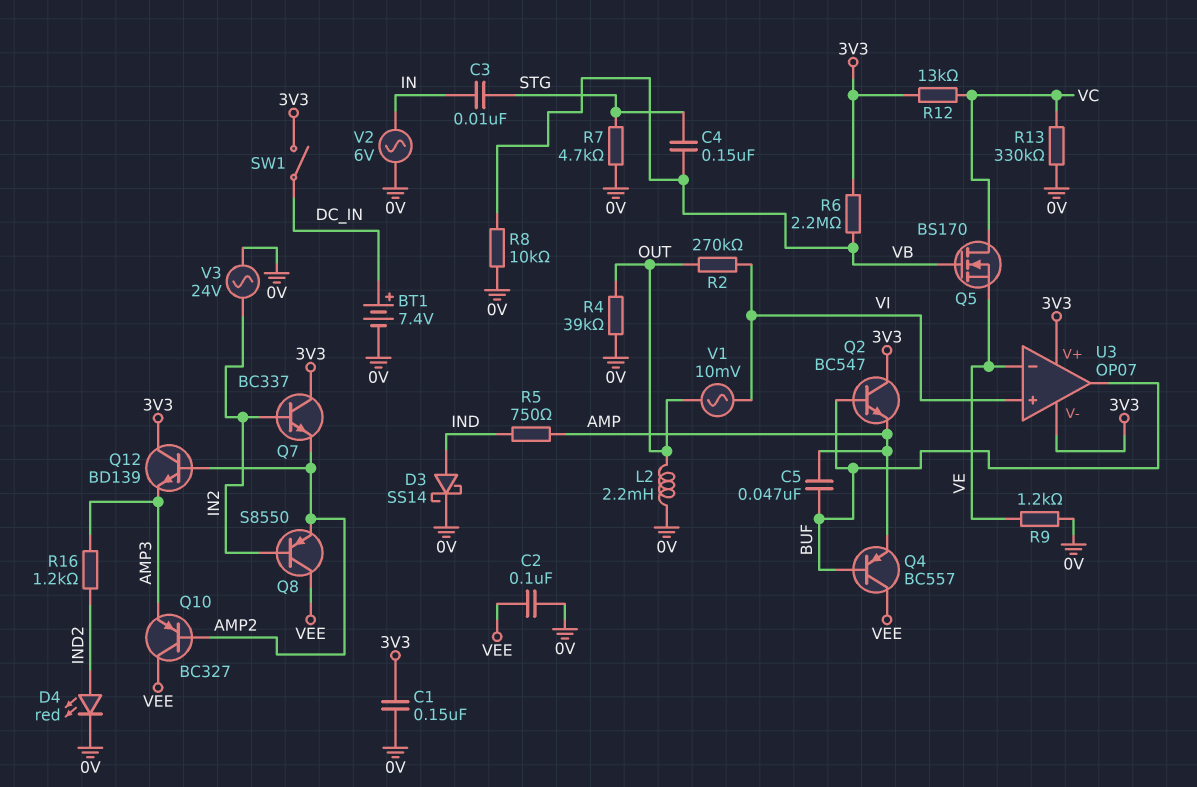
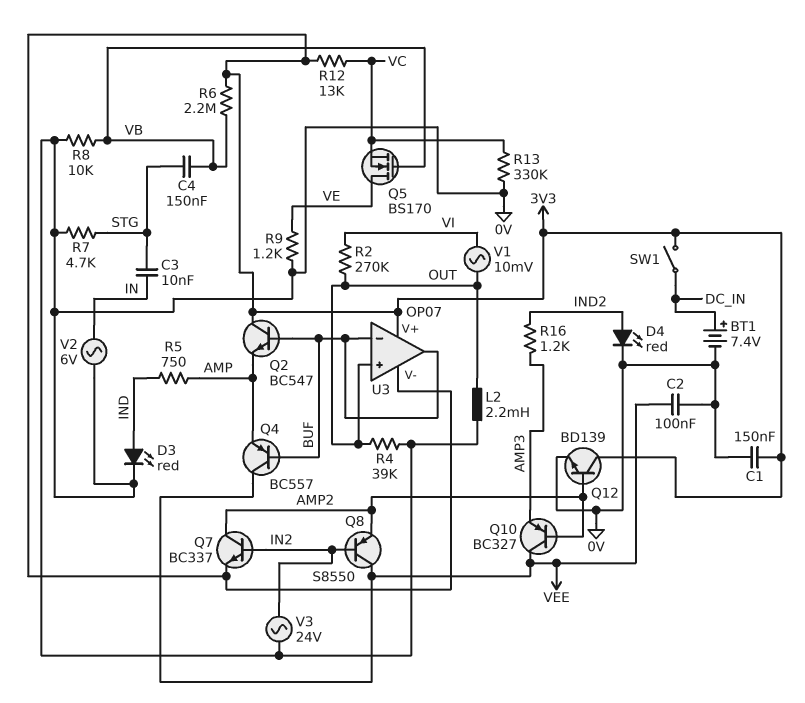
C5: 47nF (AMP, BUF) -> none
D3: schottky SS14 (A IND, K 0V) -> LED red (A IND, K 0V)
Q5: NMOS BS170 (G VB, D VC, S VE) -> NMOS BS170 (G VB, D VE, S VC)
Q7: NPN BC337 (B IN2, C 3V3, E AMP2) -> NPN BC337 (B IN2, C AMP2, E 3V3)
Q12: NPN BD139 (B AMP2, C 3V3, E AMP3) -> NPN BD139 (B AMP2, C 3V3, E 0V)
U3 pin in+: VI -> OUT
U3 pin in-: VE -> BUF

